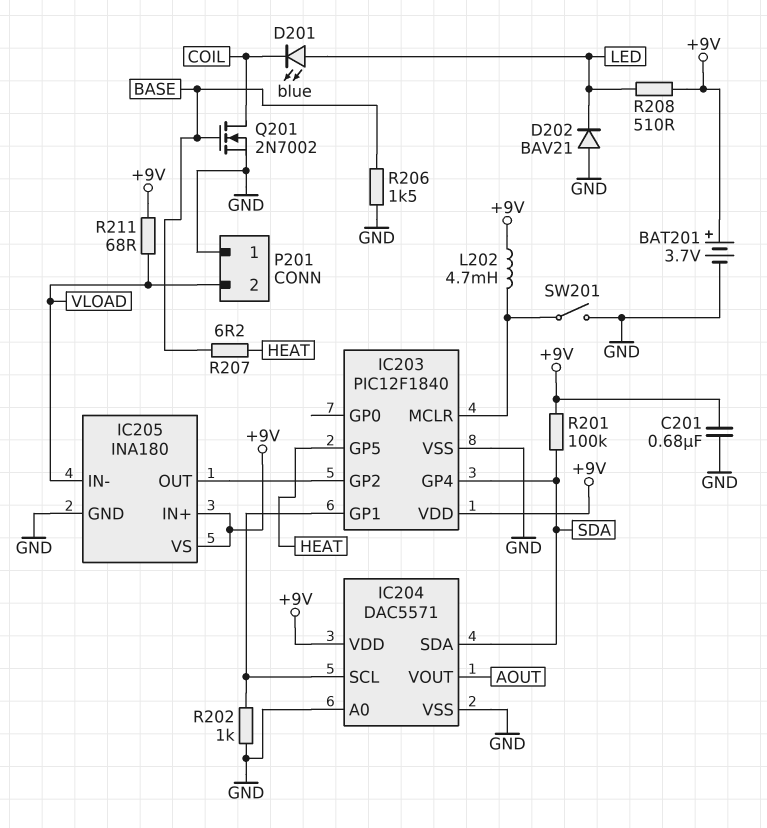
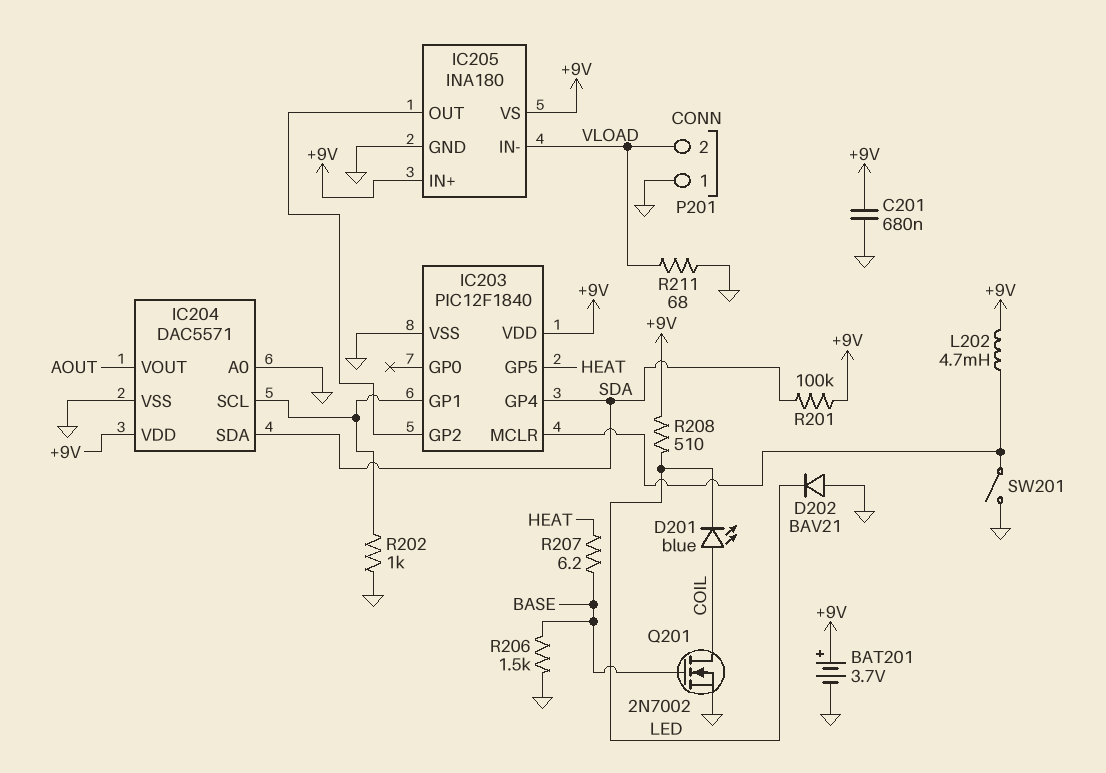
D201: LED blue (A LED, K COIL) -> LED blue (A COIL, K LED)
R211: 68 (+9V, VLOAD) -> 68 (GND, VLOAD)

